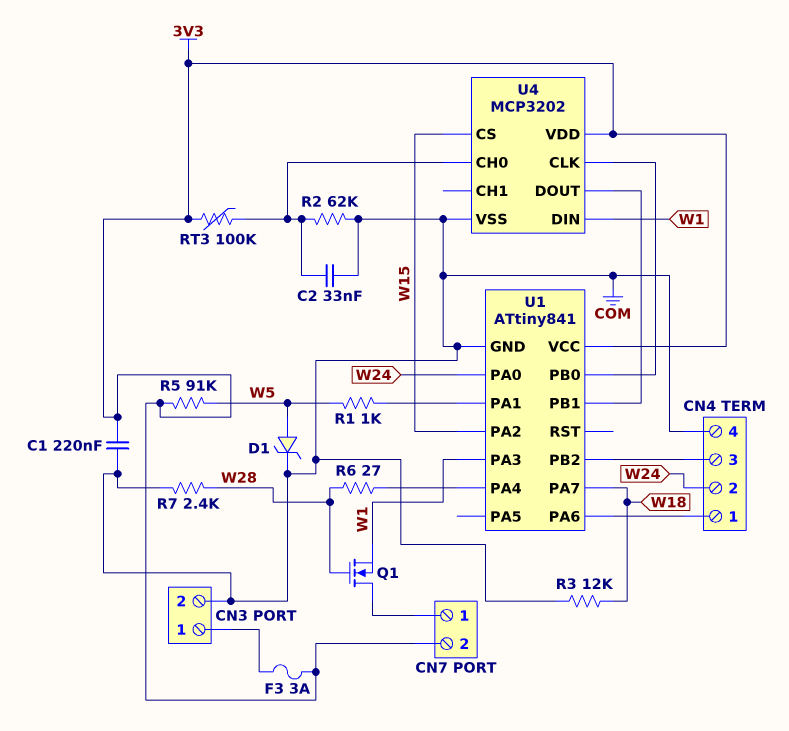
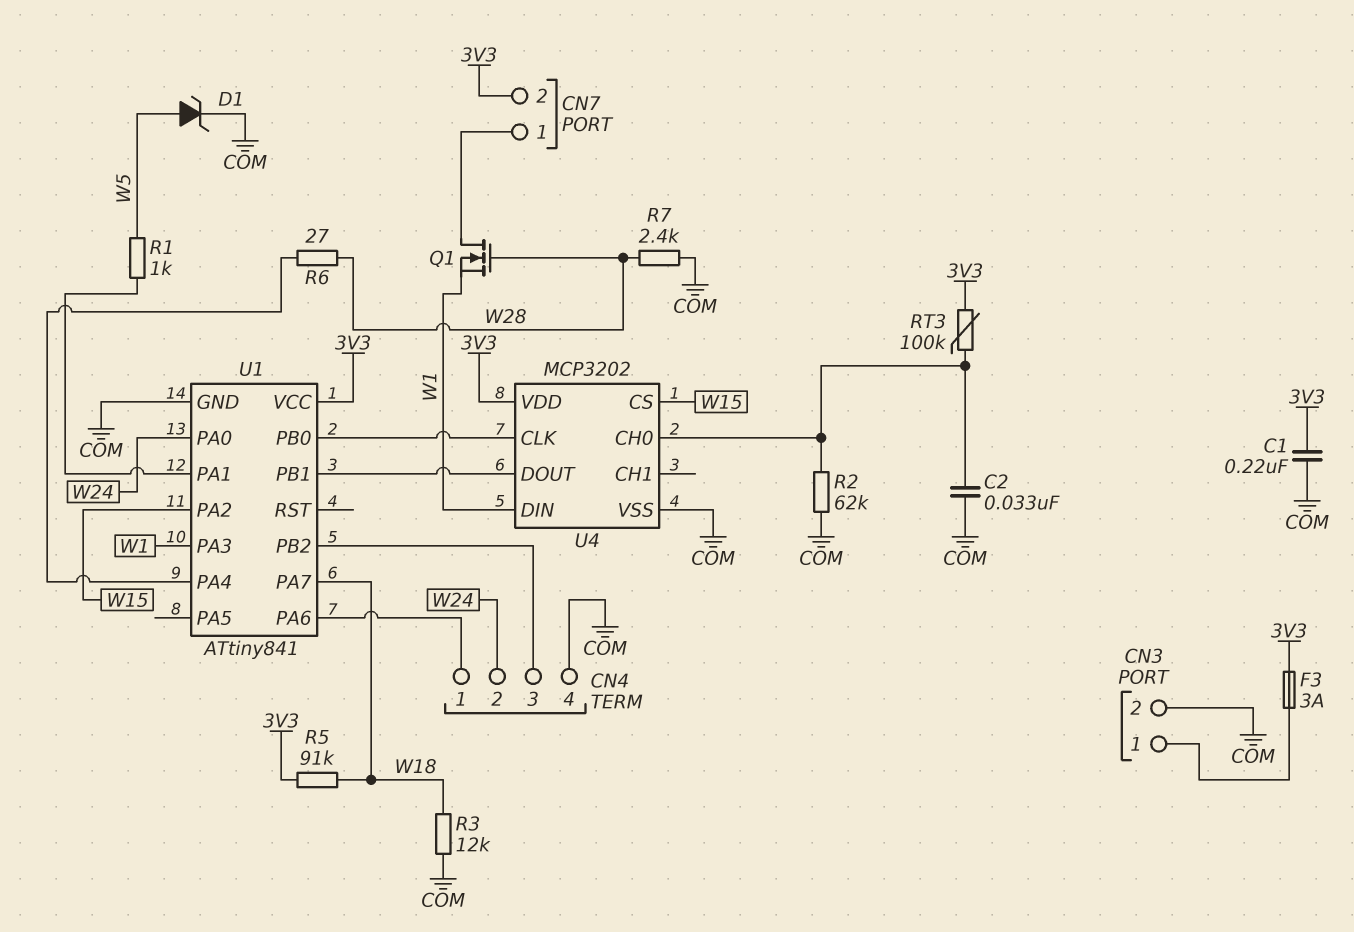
R5: 91k (3V3, W5) -> 91k (3V3, W18)

